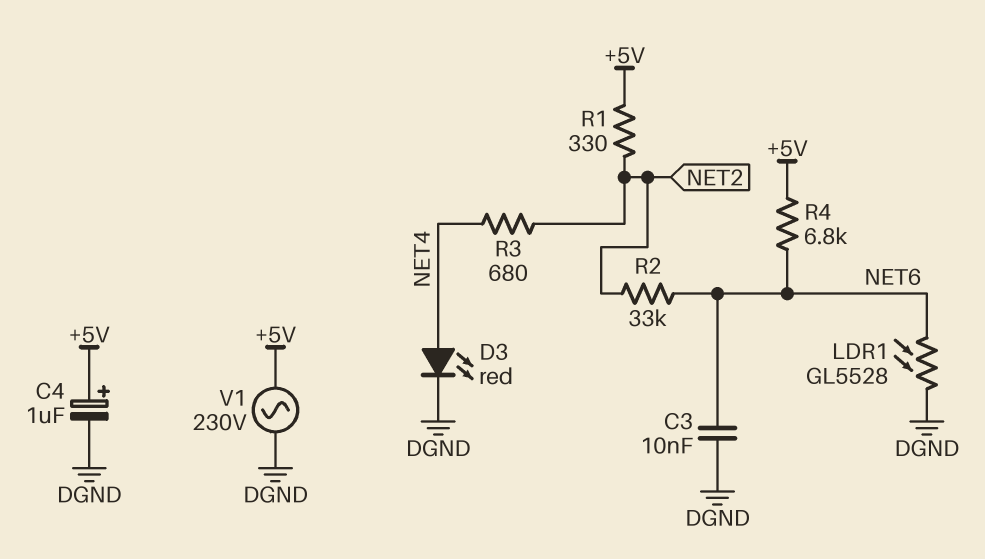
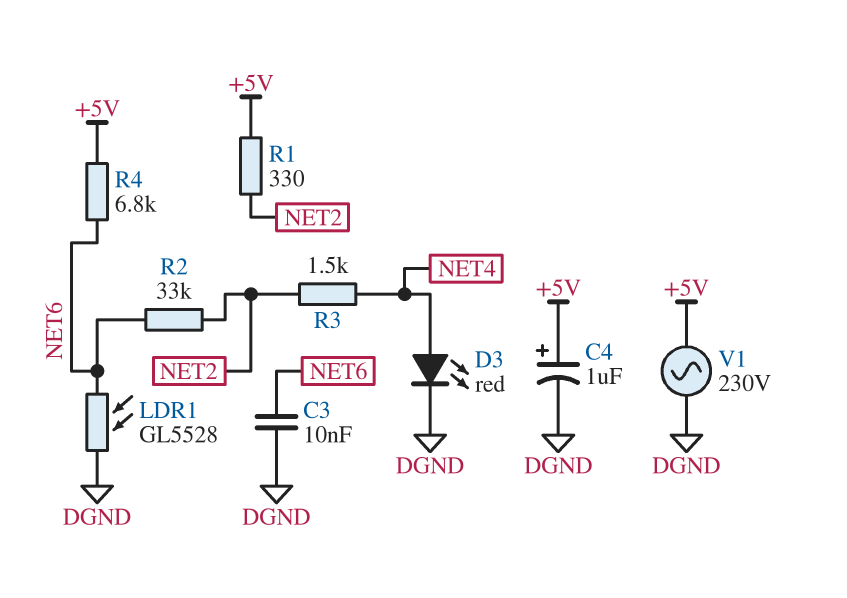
R3: 680 (NET2, NET4) -> 1.5k (NET2, NET4)

